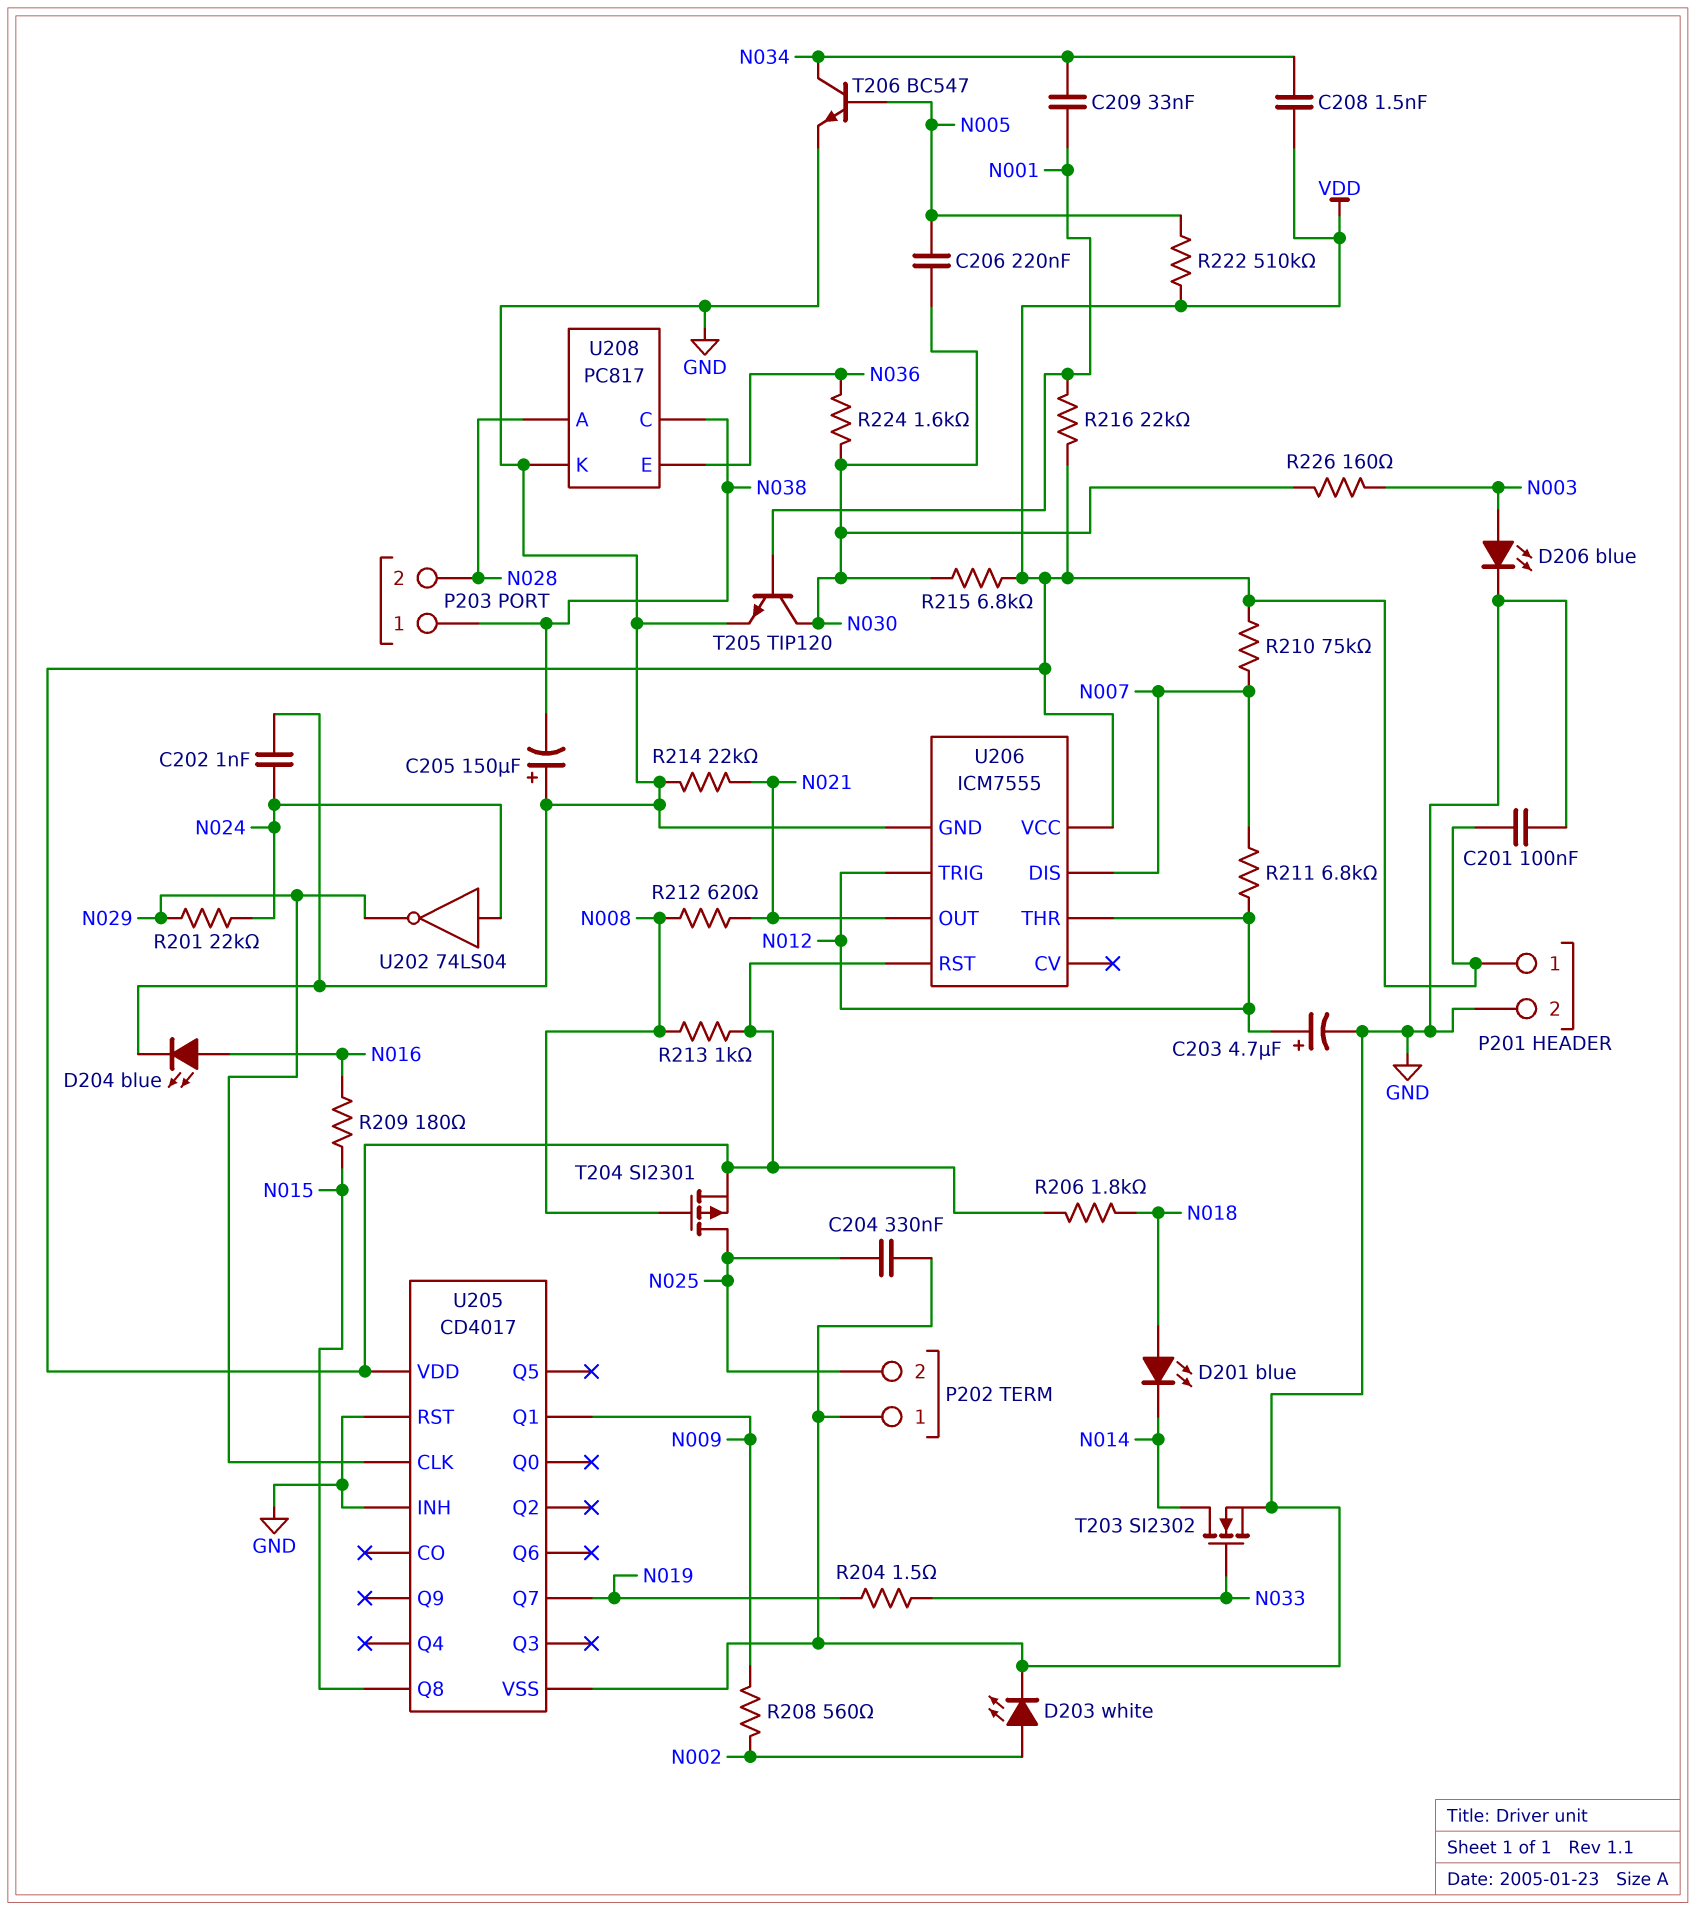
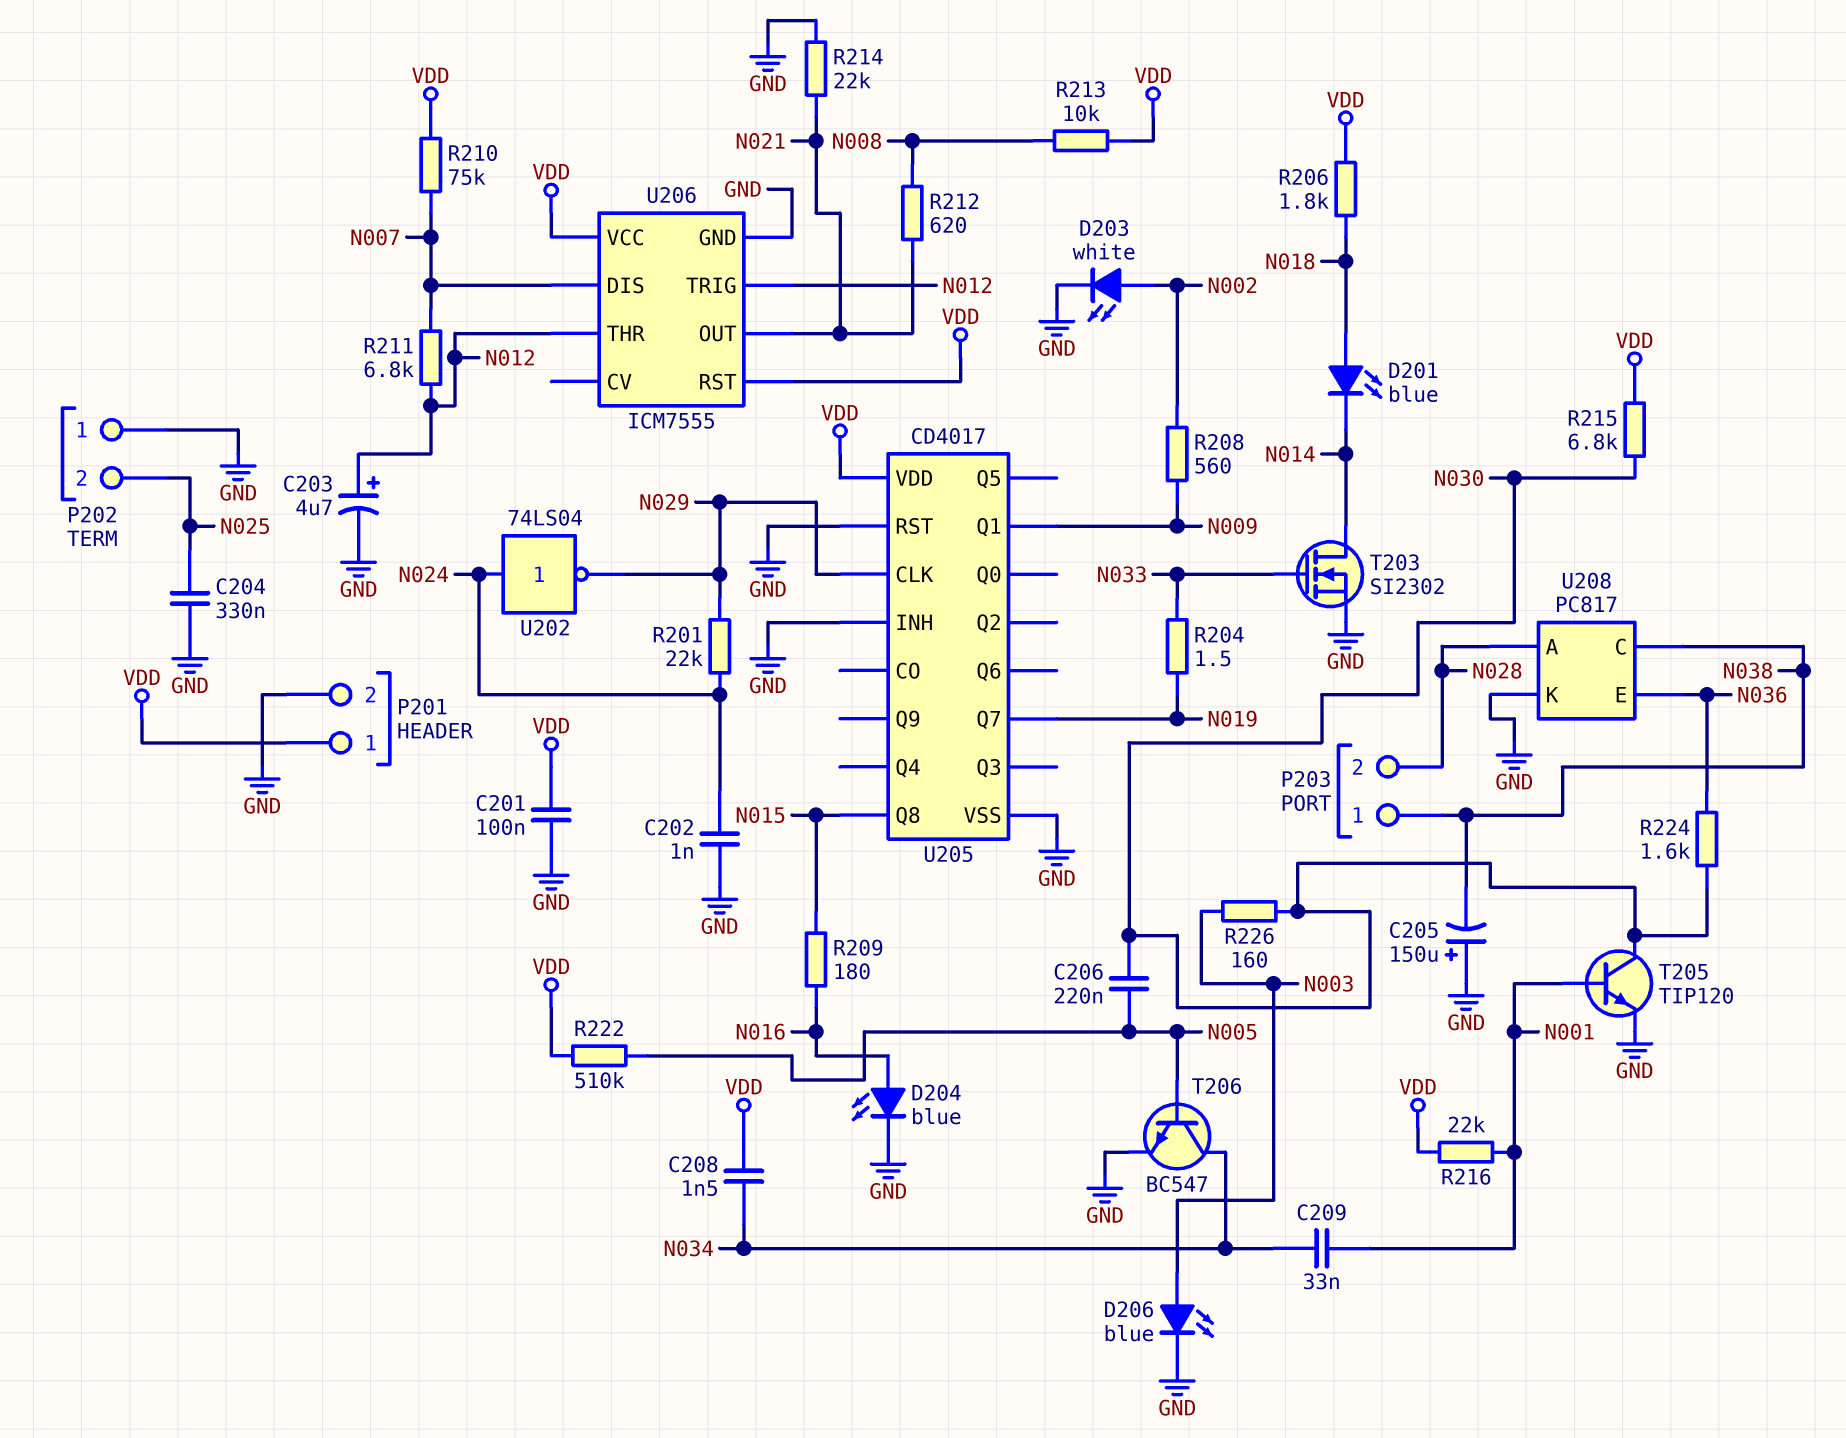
R213: 1k (N008, VDD) -> 10k (N008, VDD)
T204: PMOS SI2301 (G N008, D N025, S VDD) -> none

